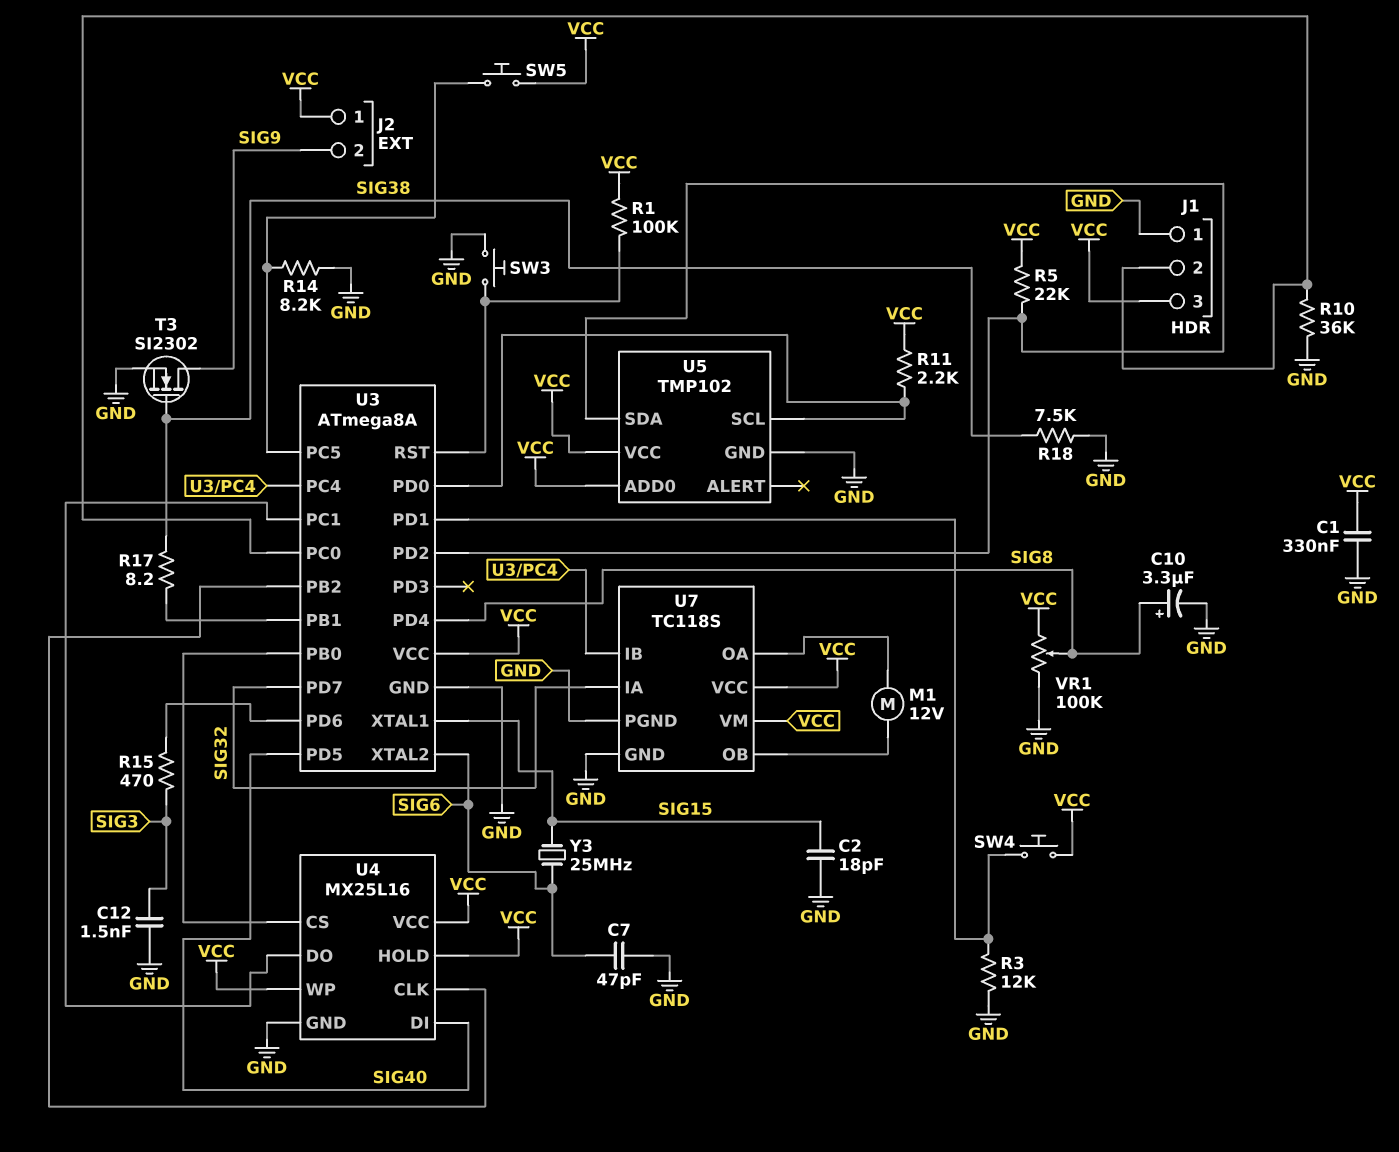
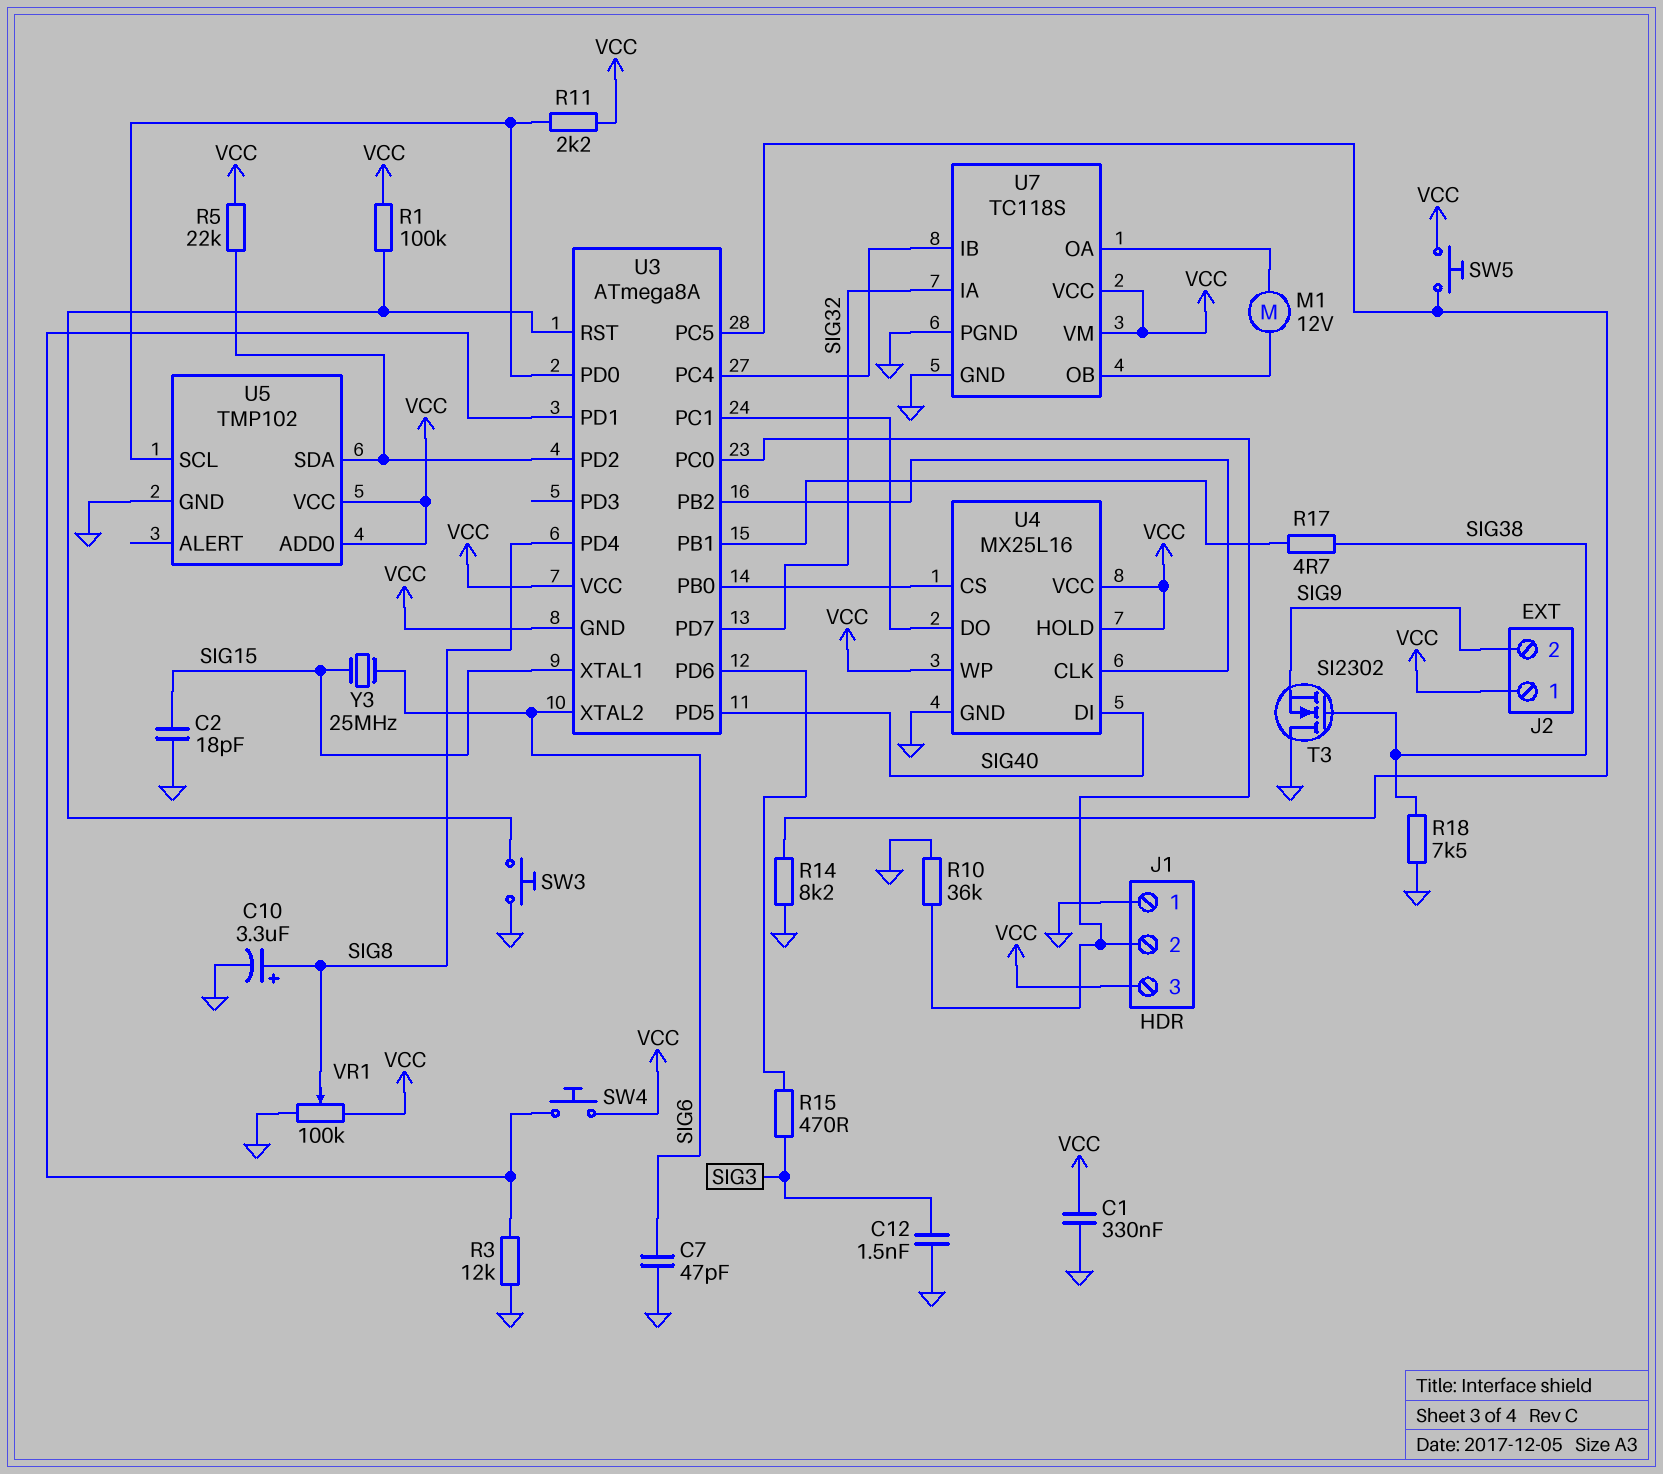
R17: 8.2 (SIG38, U3/PB1) -> 4.7 (SIG38, U3/PB1)
T3: NMOS SI2302 (G SIG38, D SIG9, S GND) -> NMOS SI2302 (G SIG38, D GND, S SIG9)
U3 pin GND: GND -> VCC

